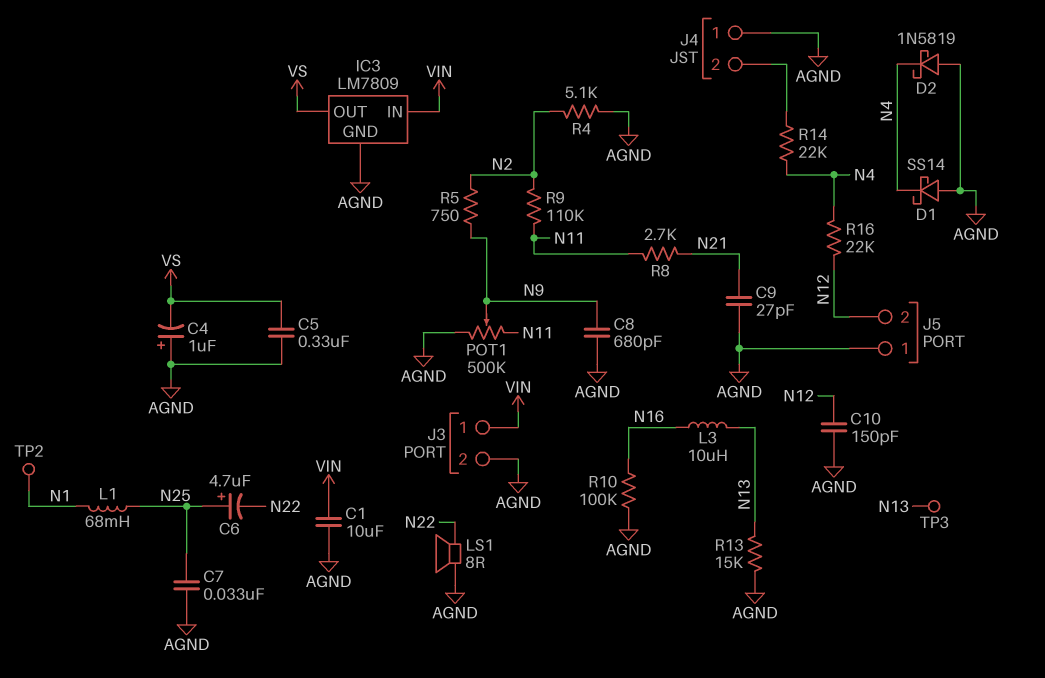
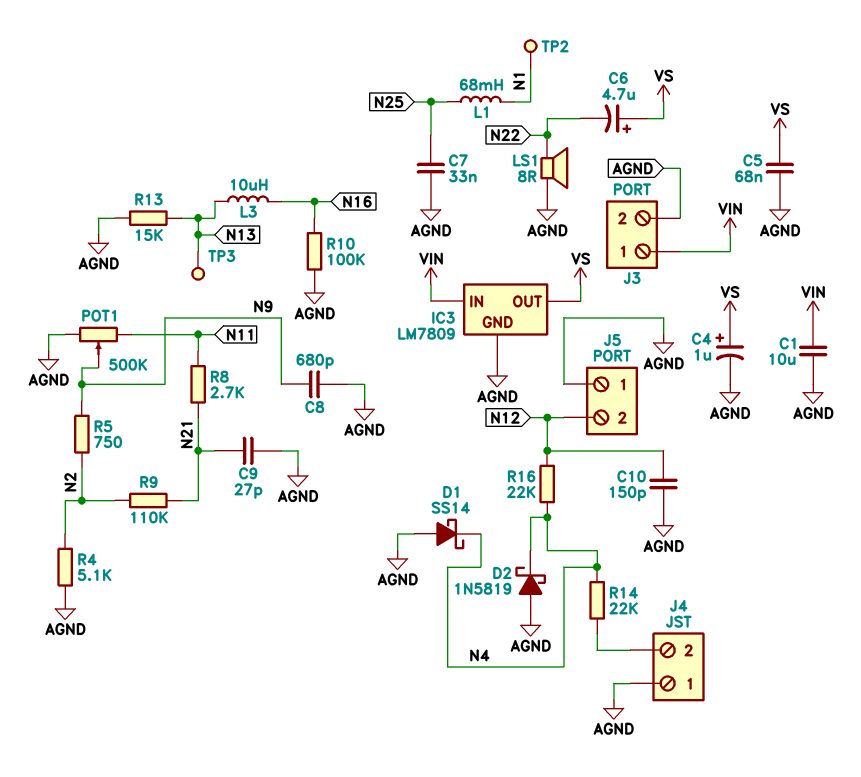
C4: 1uF (plus AGND, minus VS) -> 1uF (plus VS, minus AGND)
C5: 330nF (AGND, VS) -> 68nF (AGND, VS)
C6: 4.7uF (plus N25, minus N22) -> 4.7uF (plus VS, minus N22)
R9: 110k (N2, N11) -> 110k (N2, N21)

